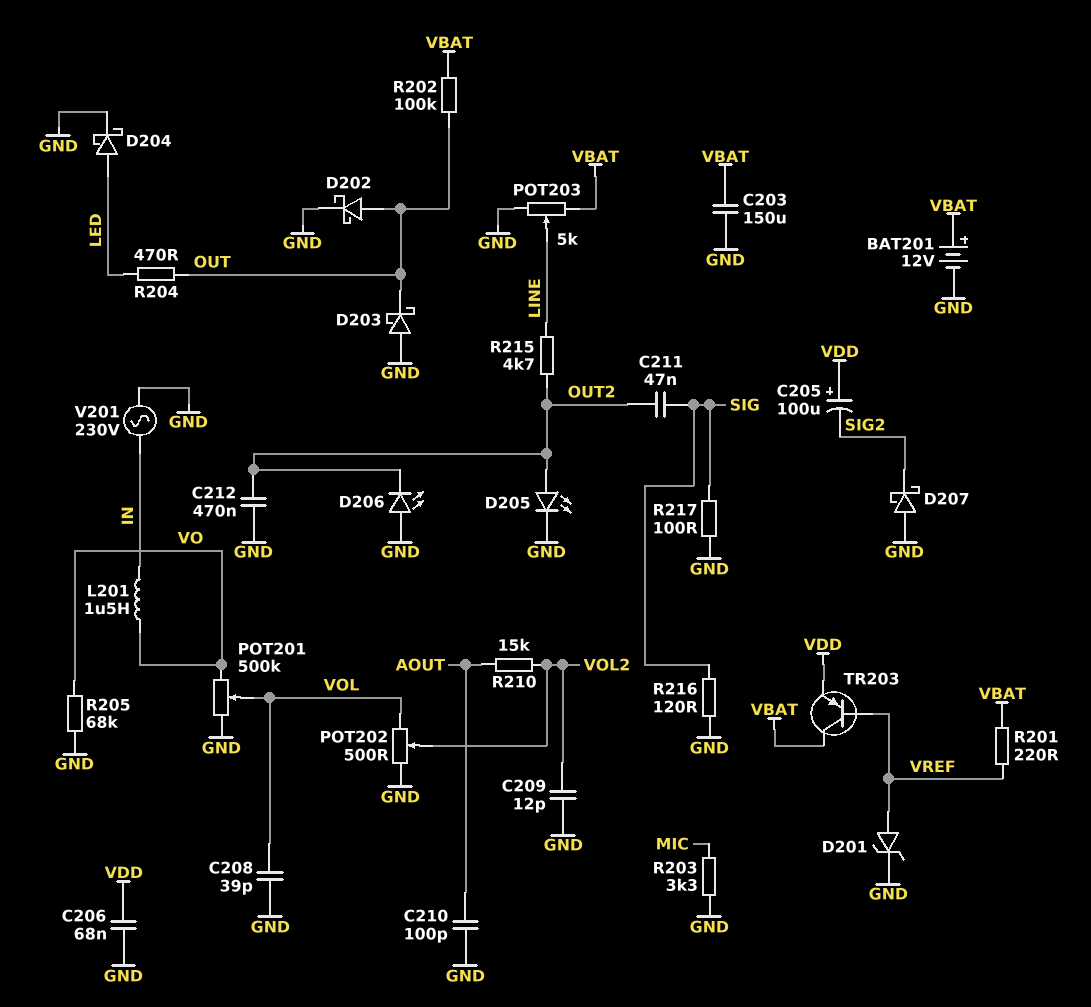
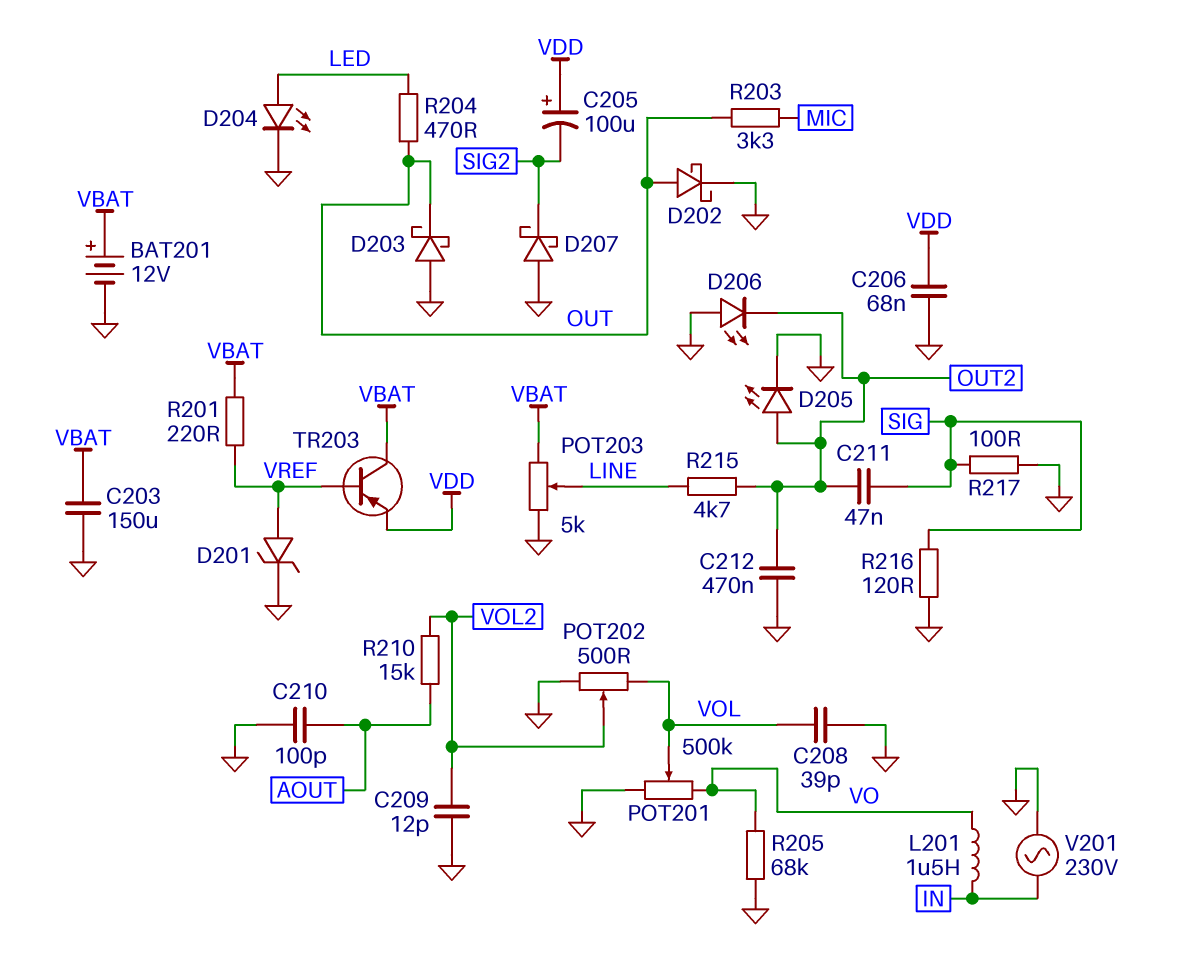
D204: schottky (A LED, K GND) -> LED (A LED, K GND)
R202: 100k (OUT, VBAT) -> none
R203: 3.3k (GND, MIC) -> 3.3k (MIC, OUT)

